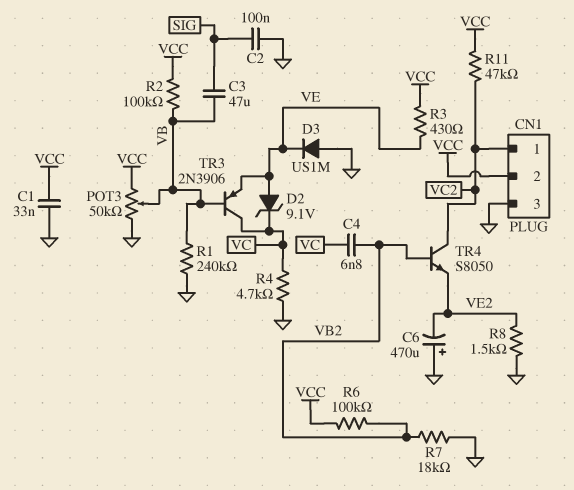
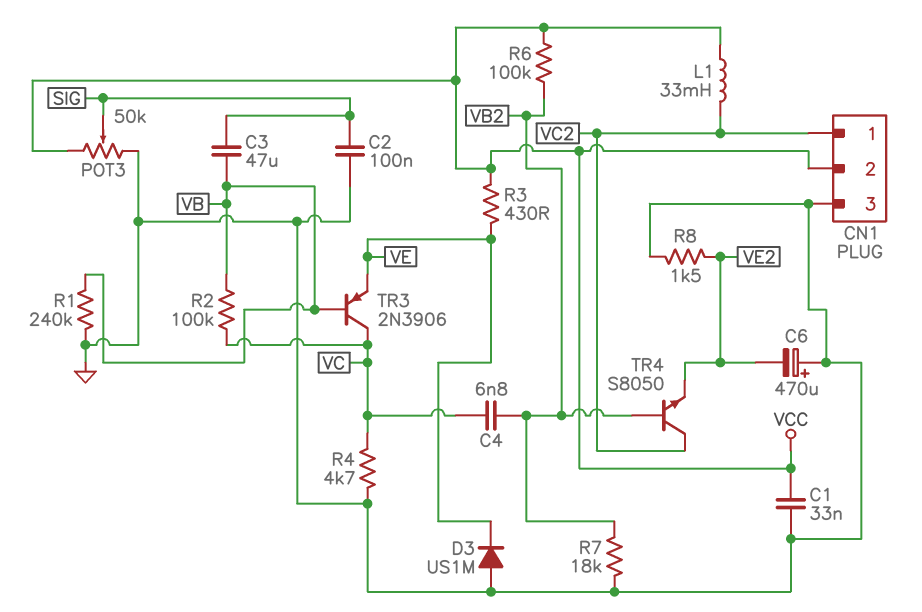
D2: zener 9.1V (A VE, K VC) -> none
L1: none -> 33mH (VC2, VCC)
POT3: 50k (GND, VCC, wiper VB) -> 50k (GND, VCC, wiper SIG)
R2: 100k (VB, VCC) -> 100k (VB, VC)
R11: 47k (VC2, VCC) -> none

